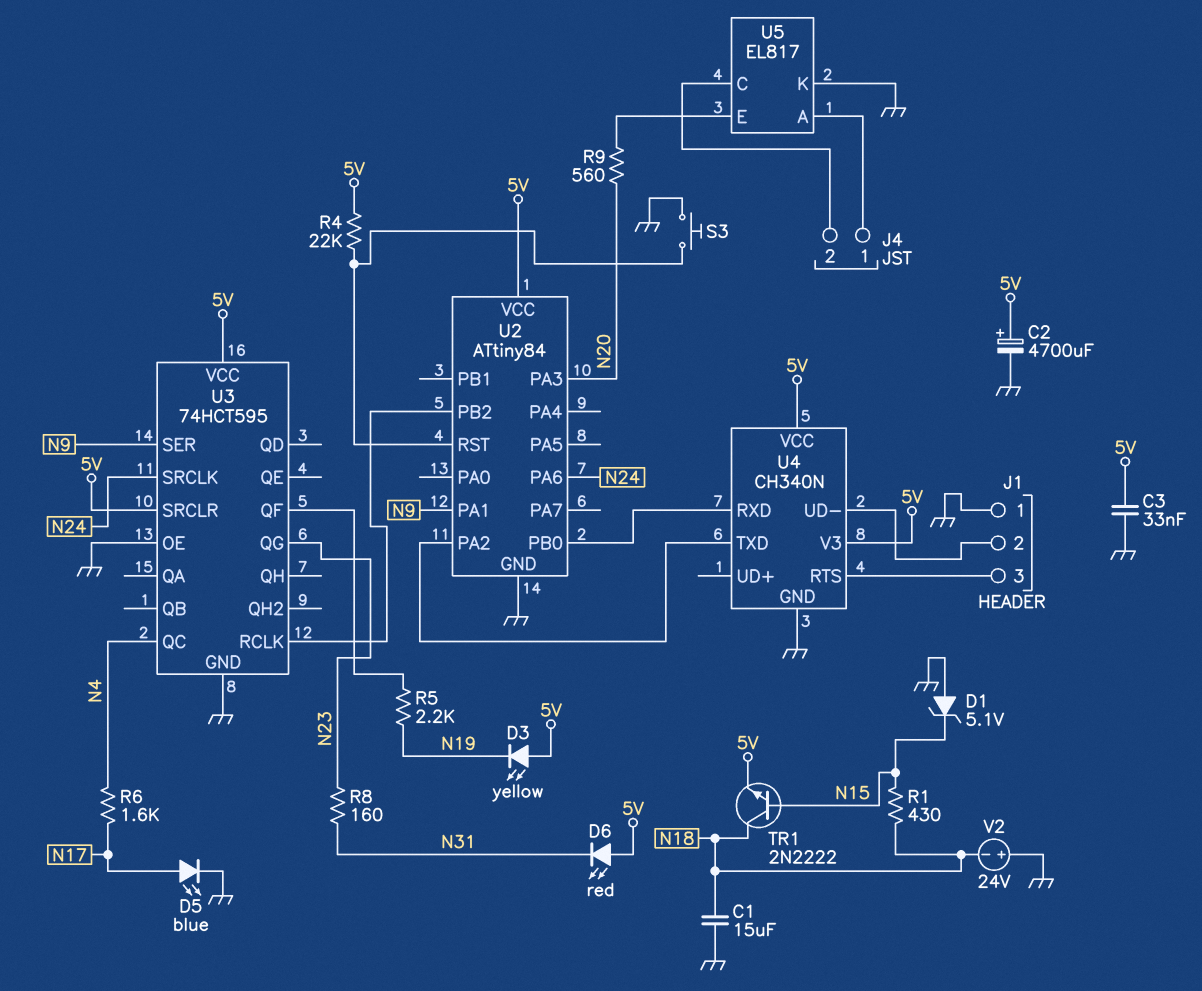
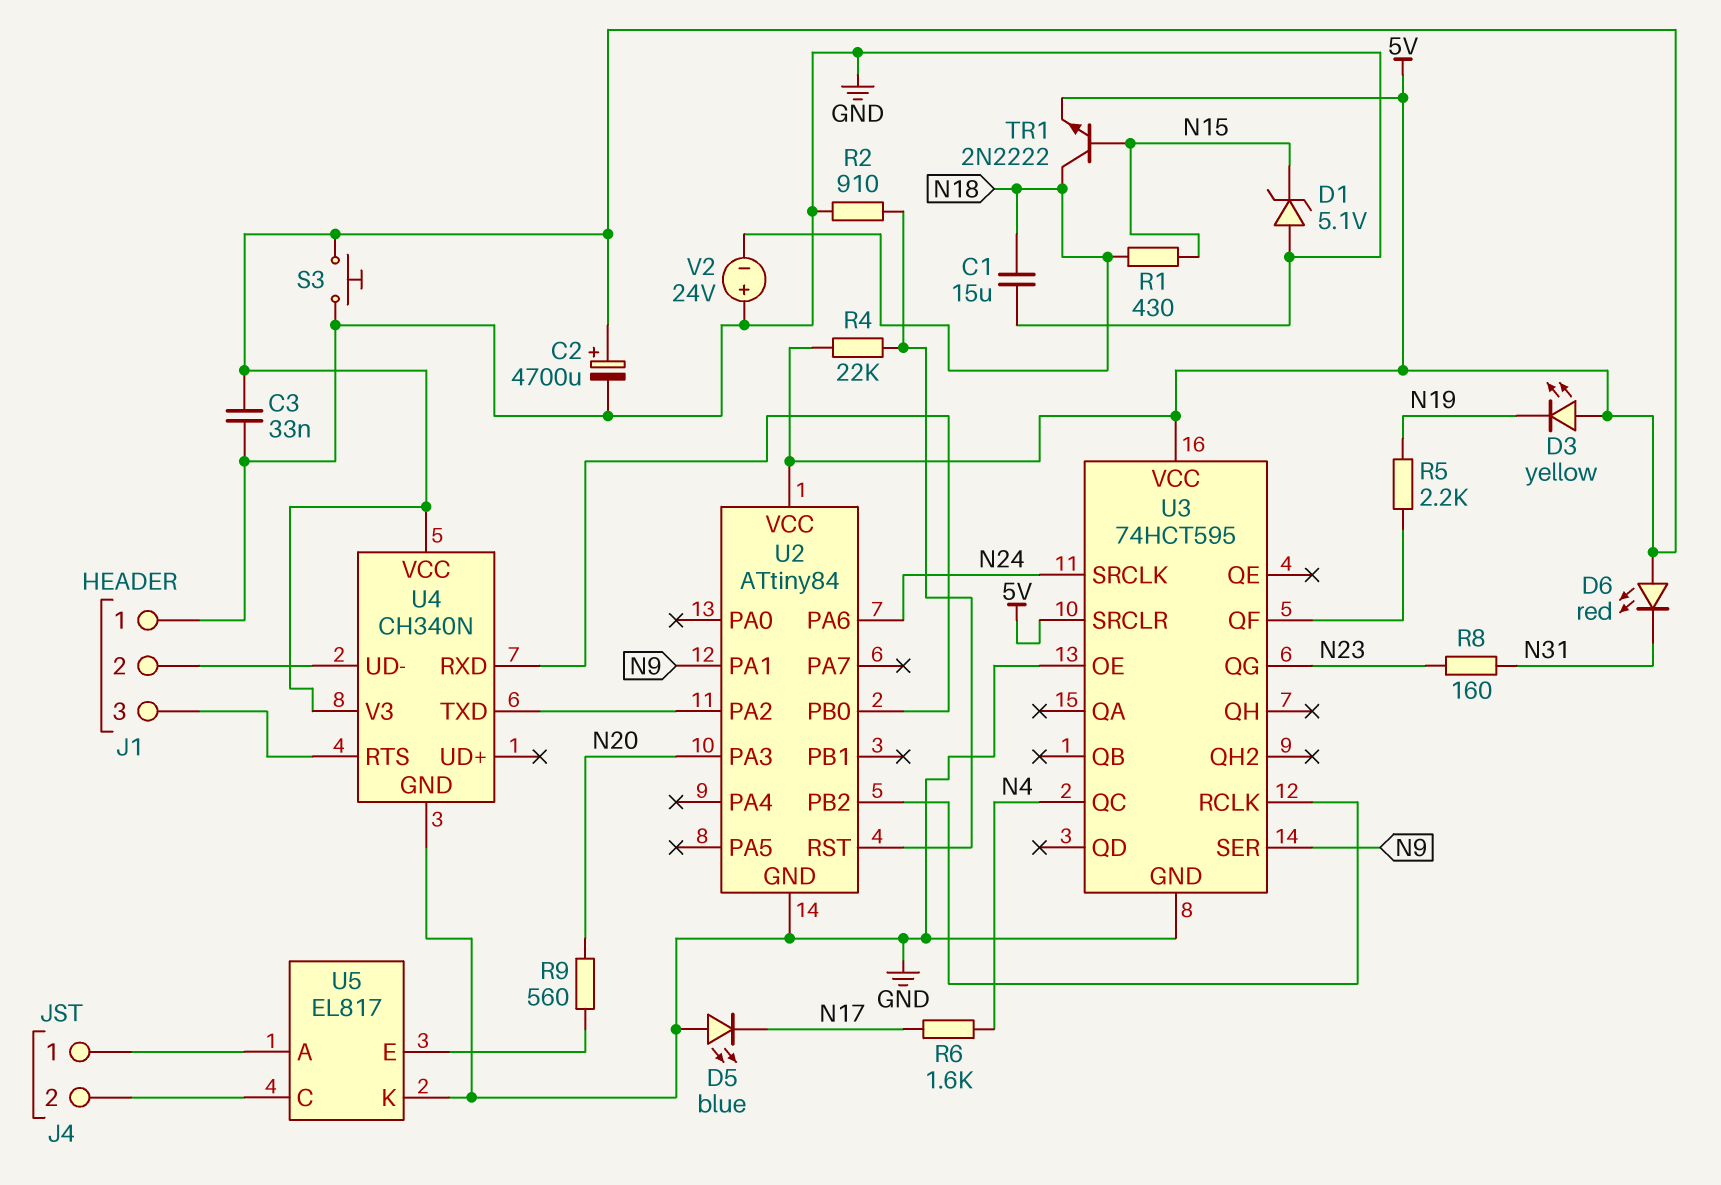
D5: LED blue (A N17, K GND) -> LED blue (A GND, K N17)
R2: none -> 910 (GND, U2/RST)
S3: button (GND, U2/RST) -> button (5V, GND)

